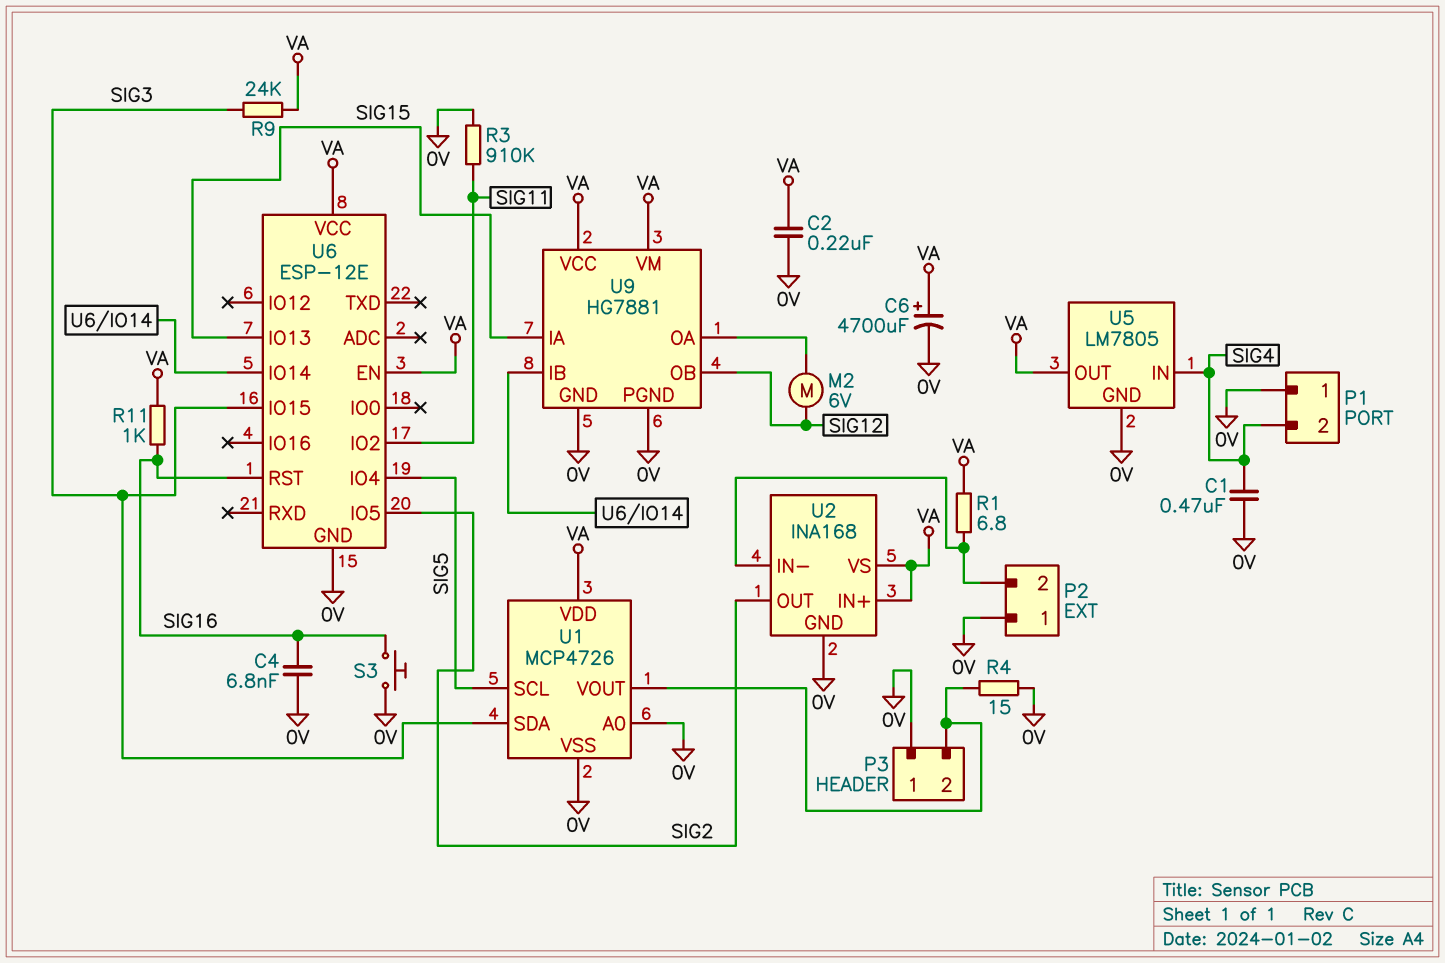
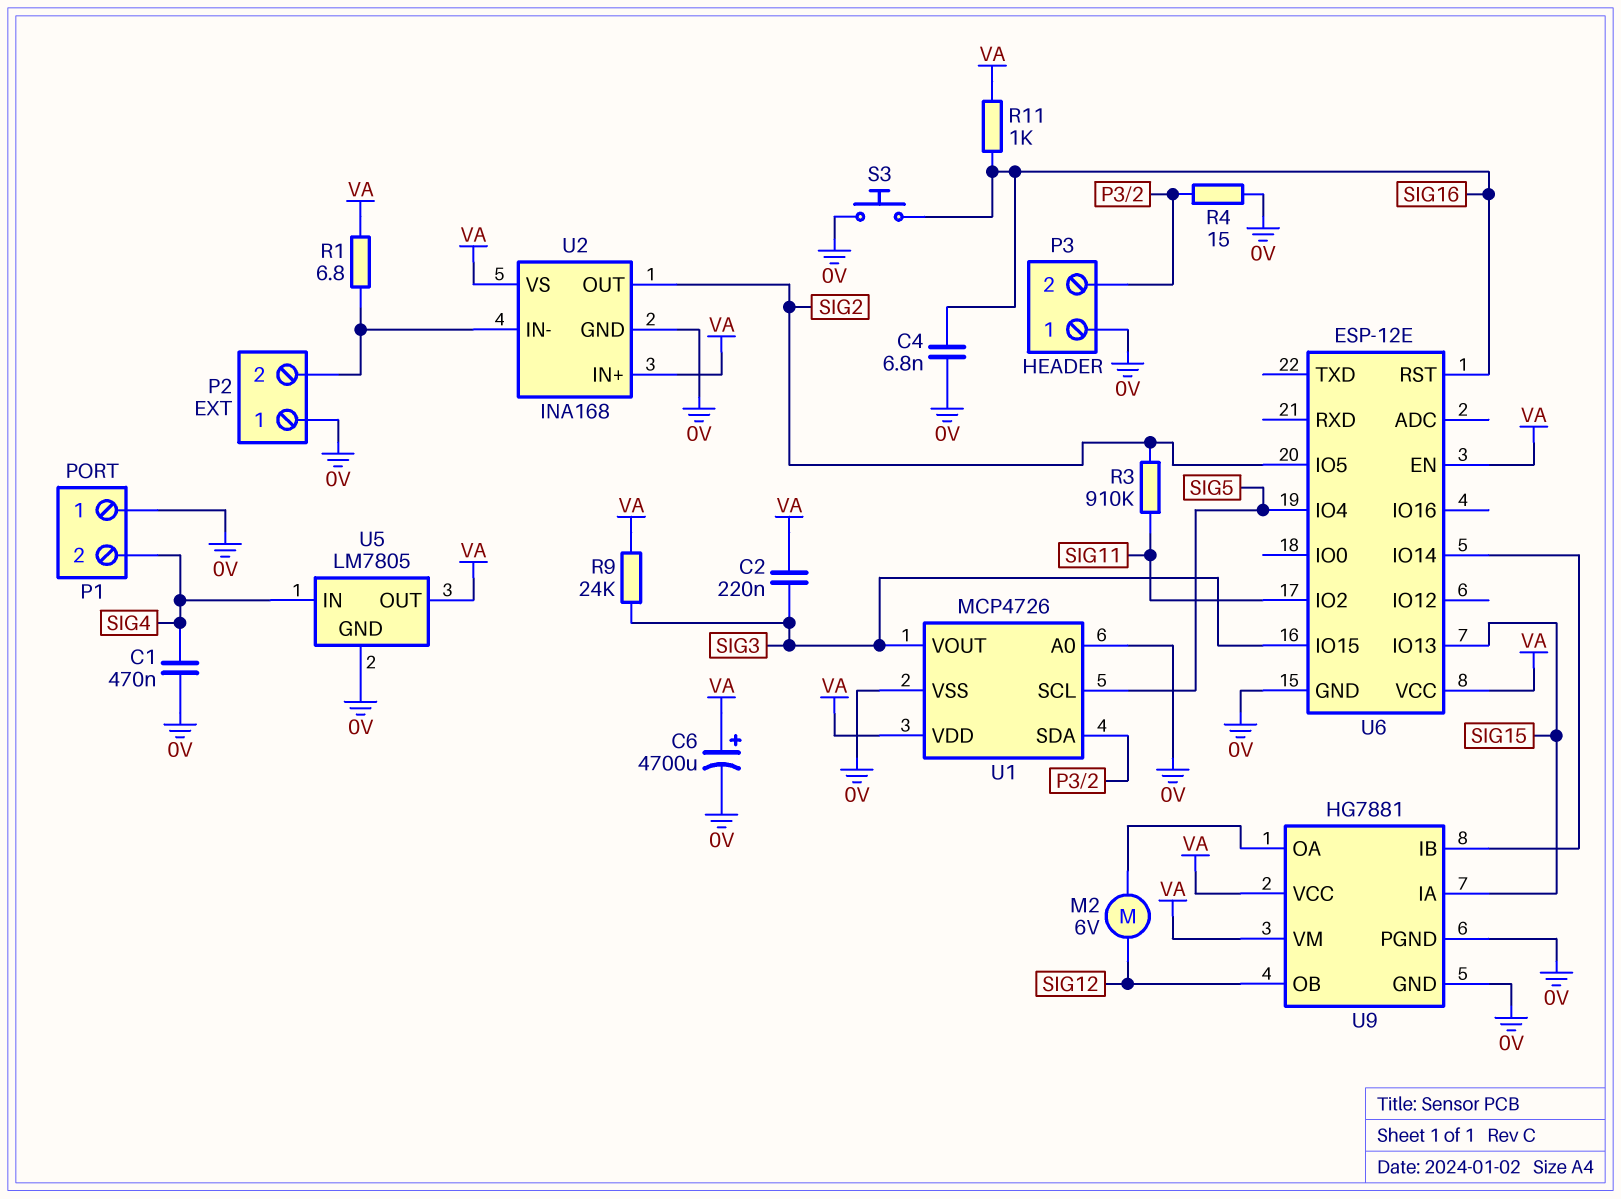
C2: 220nF (0V, VA) -> 220nF (SIG3, VA)
R3: 910k (0V, SIG11) -> 910k (SIG2, SIG11)
U1 pin SDA: SIG3 -> P3/2
U1 pin VOUT: P3/2 -> SIG3

